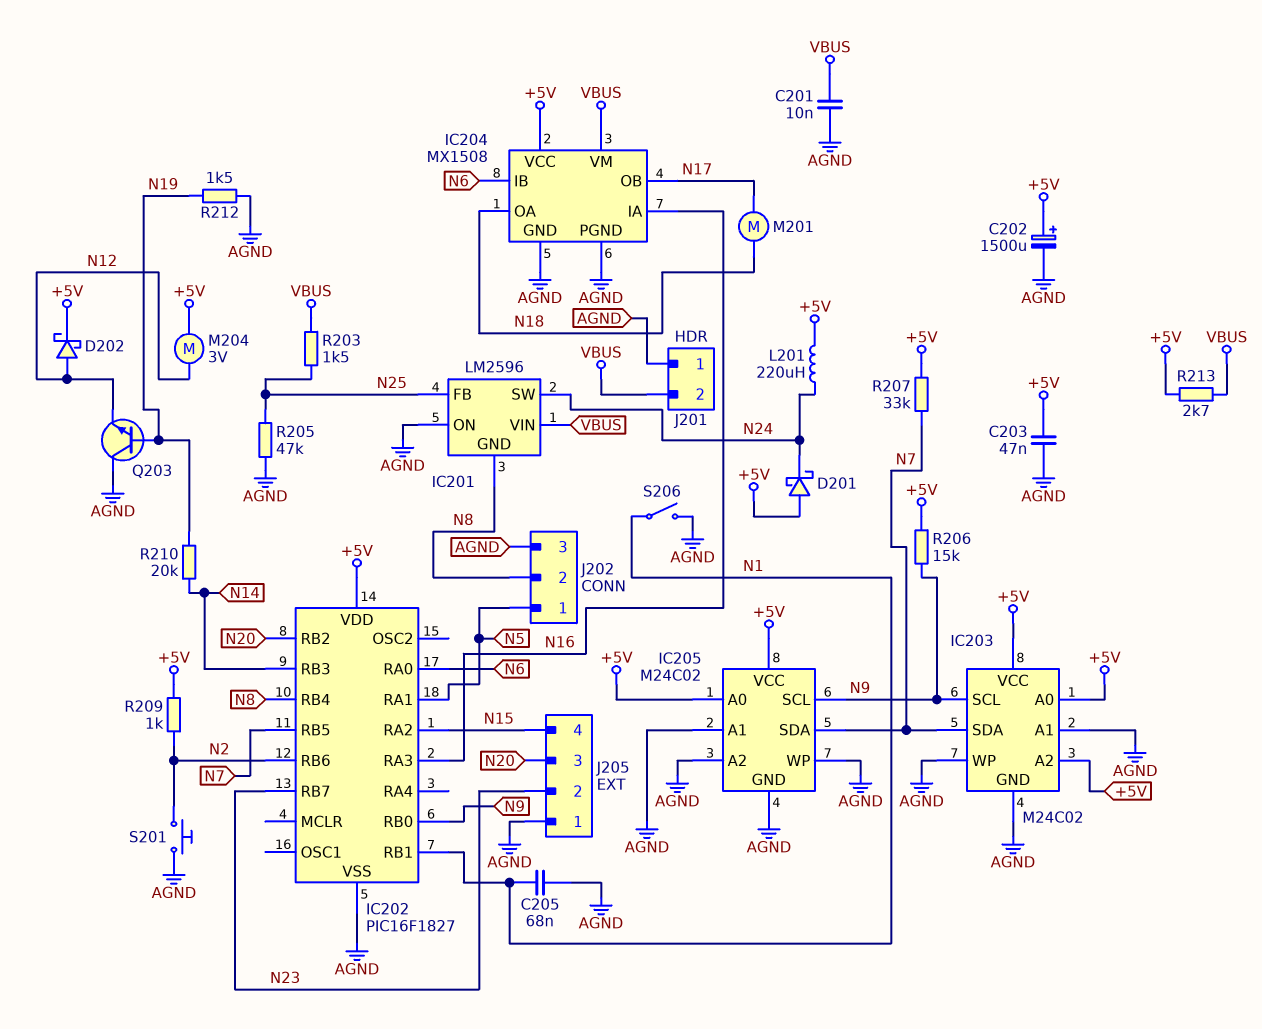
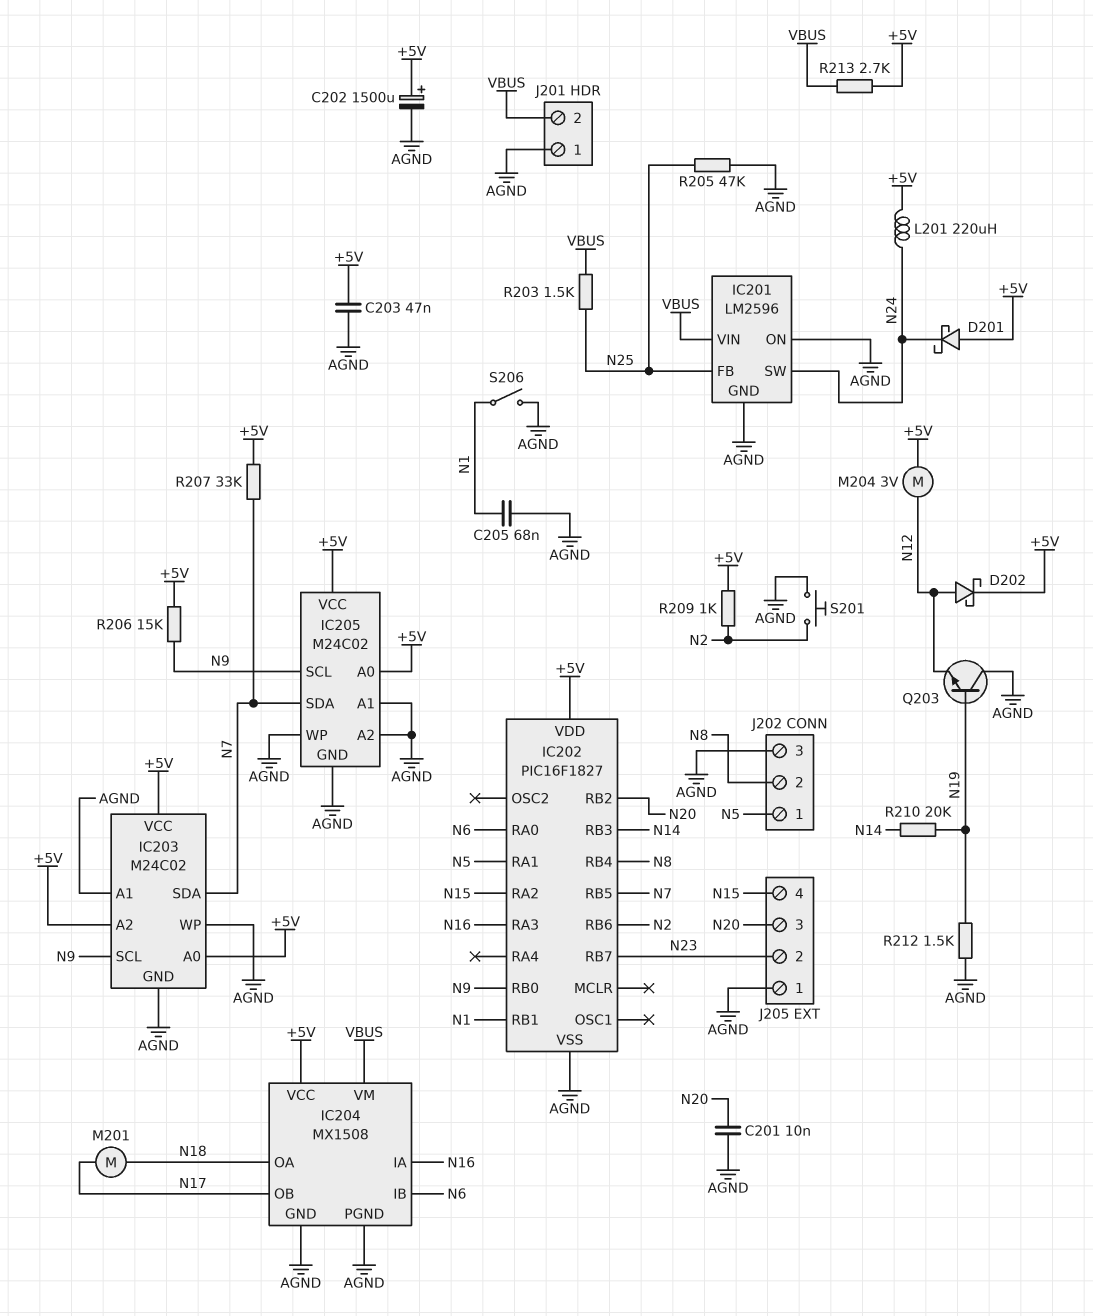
C201: 10nF (AGND, VBUS) -> 10nF (AGND, N20)
IC201 pin GND: N8 -> AGND

